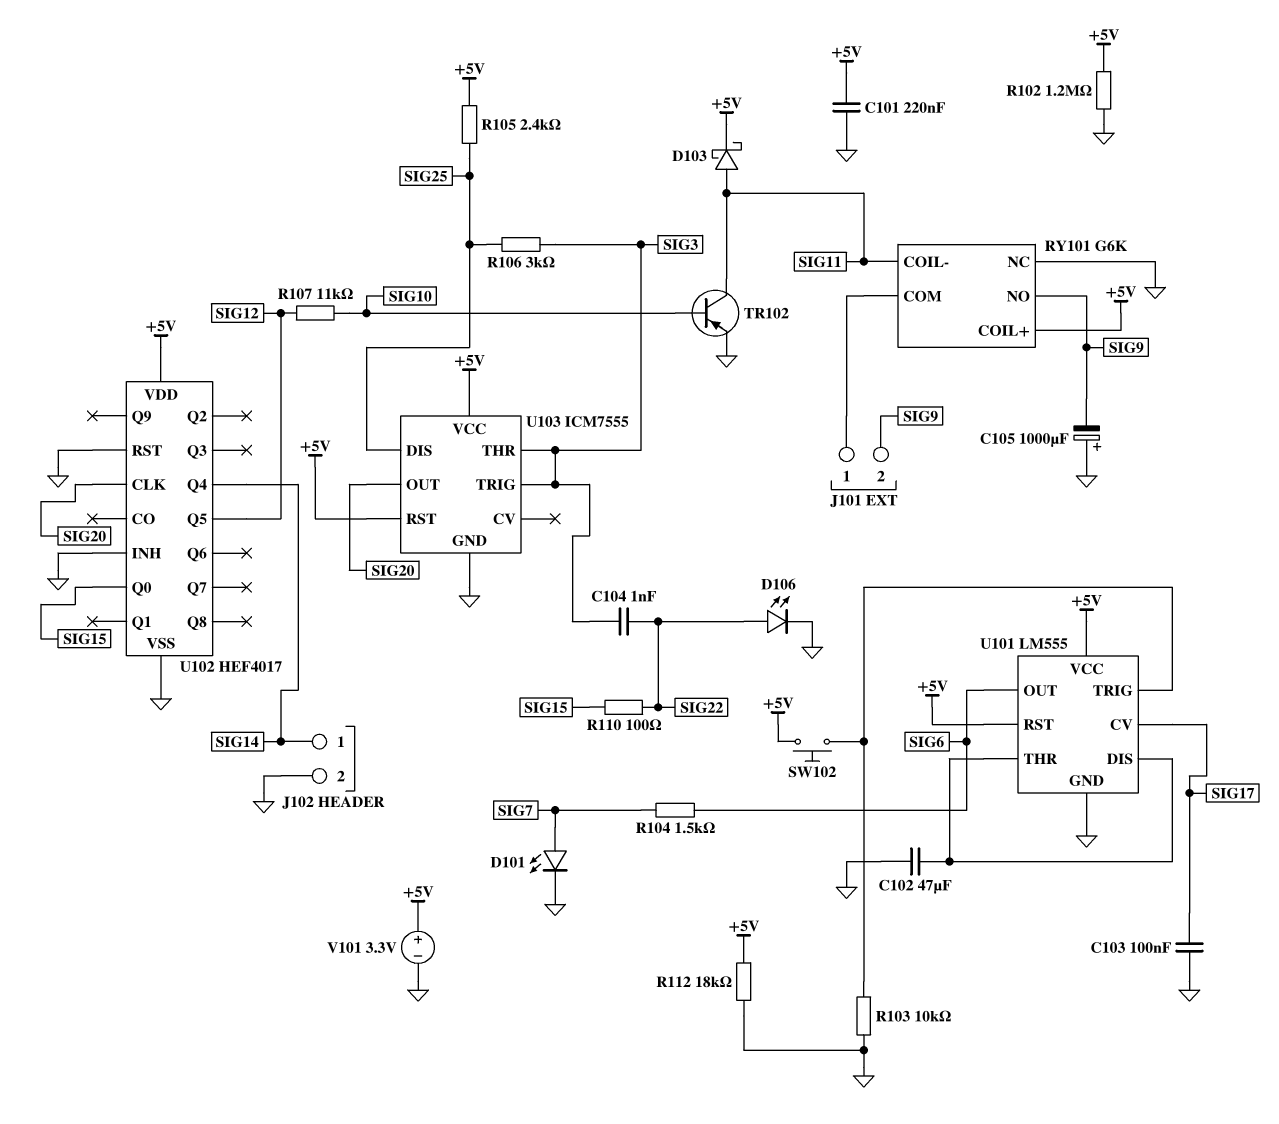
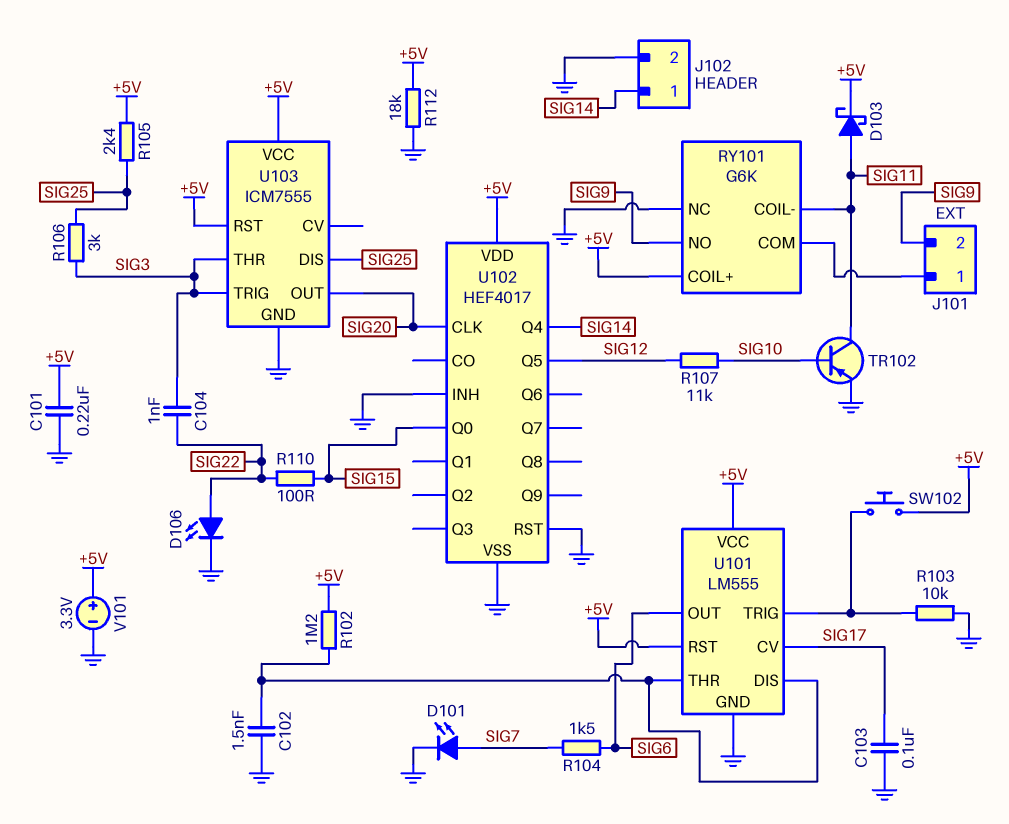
C102: 47uF (GND, U101/DIS) -> 1.5nF (GND, U101/DIS)
C105: 1000uF (plus GND, minus SIG9) -> none
R102: 1.2M (+5V, GND) -> 1.2M (+5V, U101/DIS)

